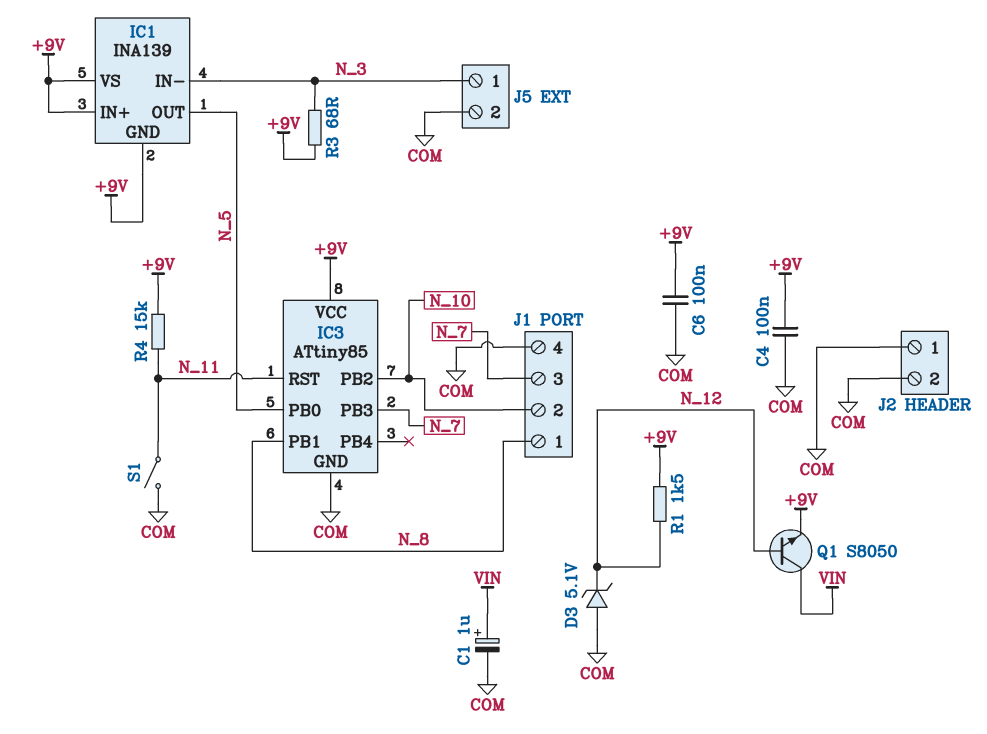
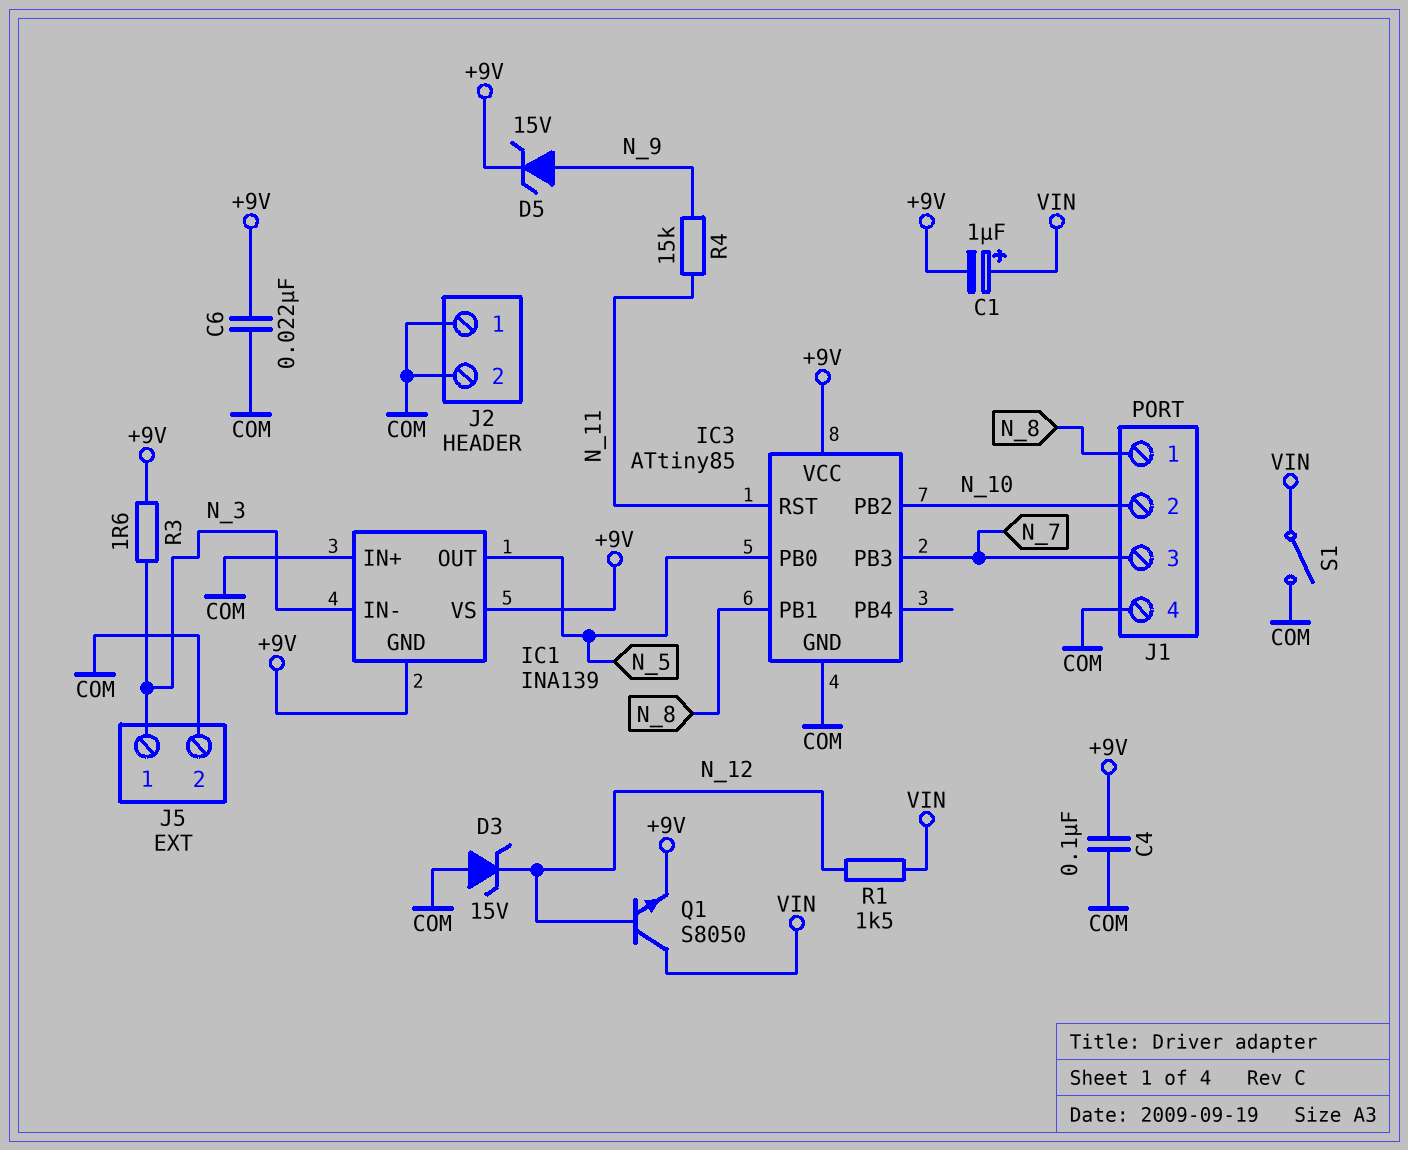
C1: 1uF (plus VIN, minus COM) -> 1uF (plus VIN, minus +9V)
C6: 100nF (+9V, COM) -> 22nF (+9V, COM)
D3: zener 5.1V (A COM, K N_12) -> zener 15V (A COM, K N_12)
D5: none -> zener 15V (A N_9, K +9V)
IC1 pin IN+: +9V -> COM
R1: 1.5k (+9V, N_12) -> 1.5k (N_12, VIN)
R3: 68 (+9V, N_3) -> 1.6 (+9V, N_3)
R4: 15k (+9V, N_11) -> 15k (N_9, N_11)
S1: switch (COM, N_11) -> switch (COM, VIN)

